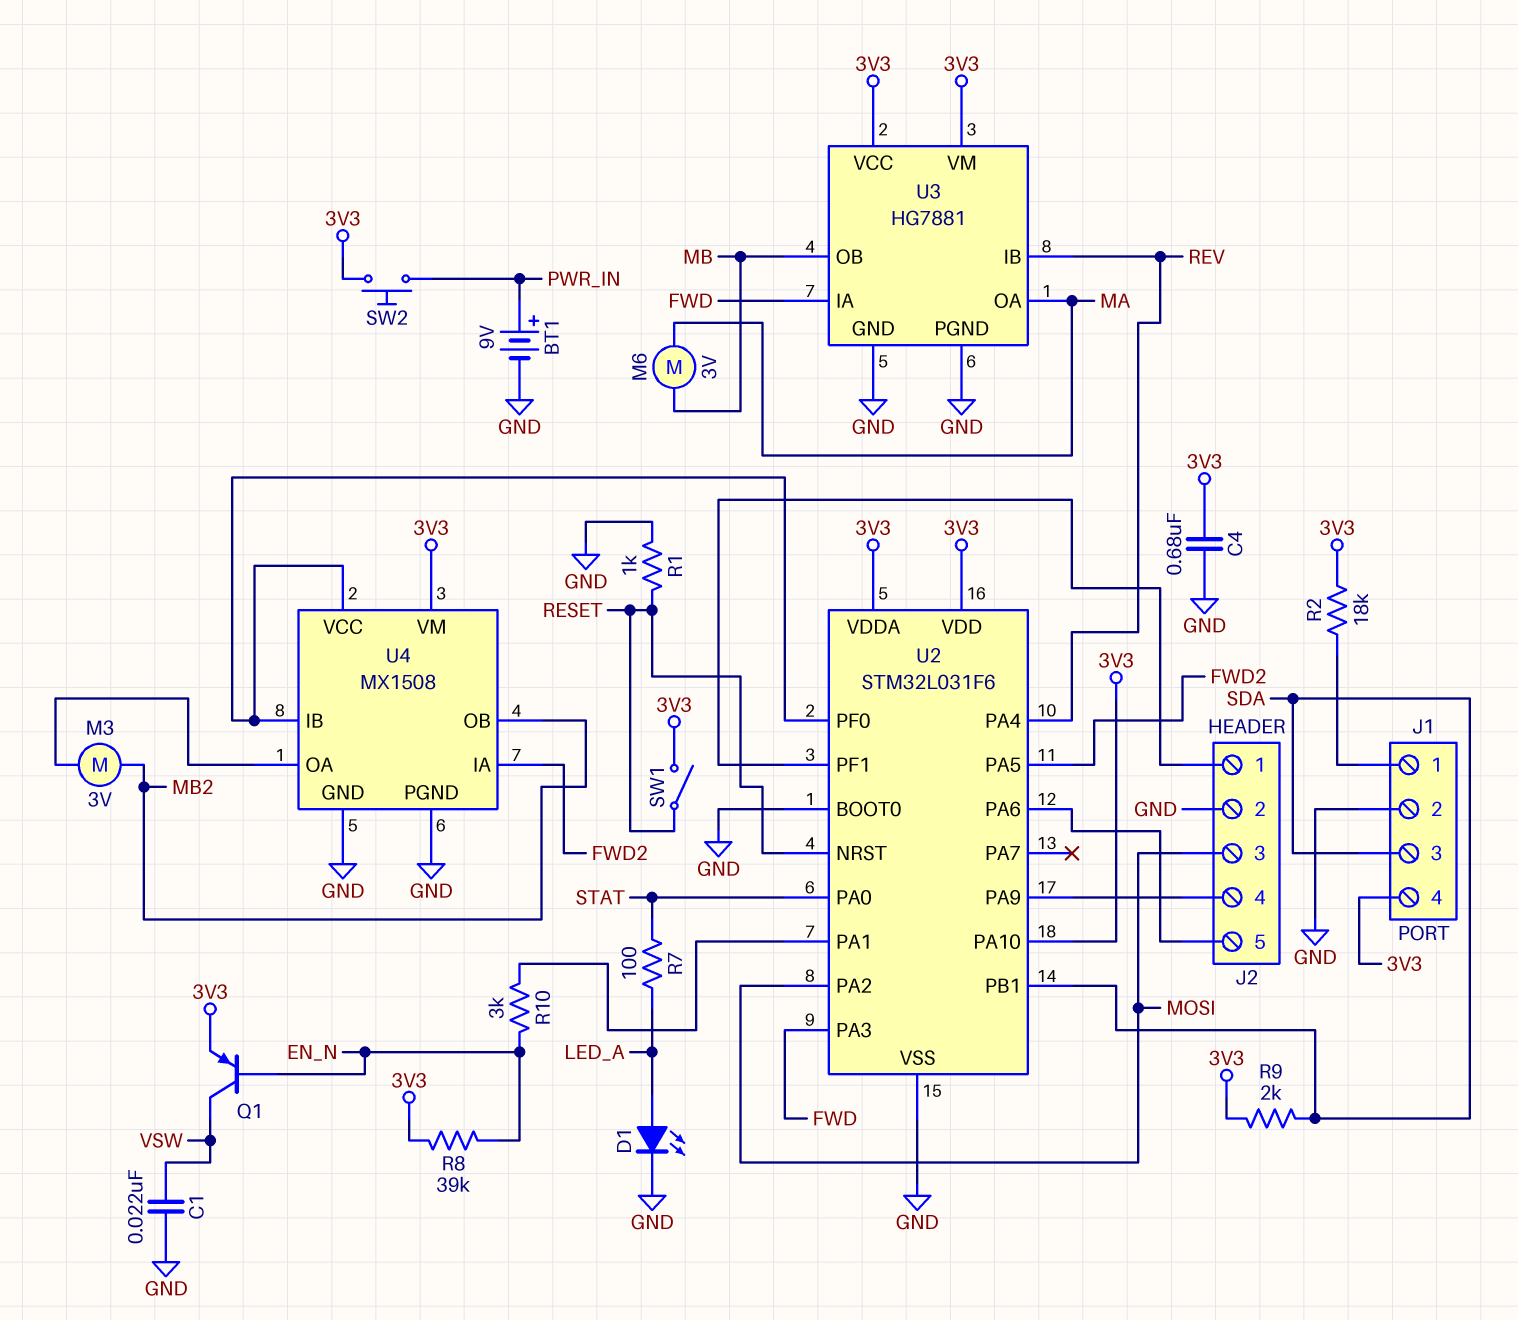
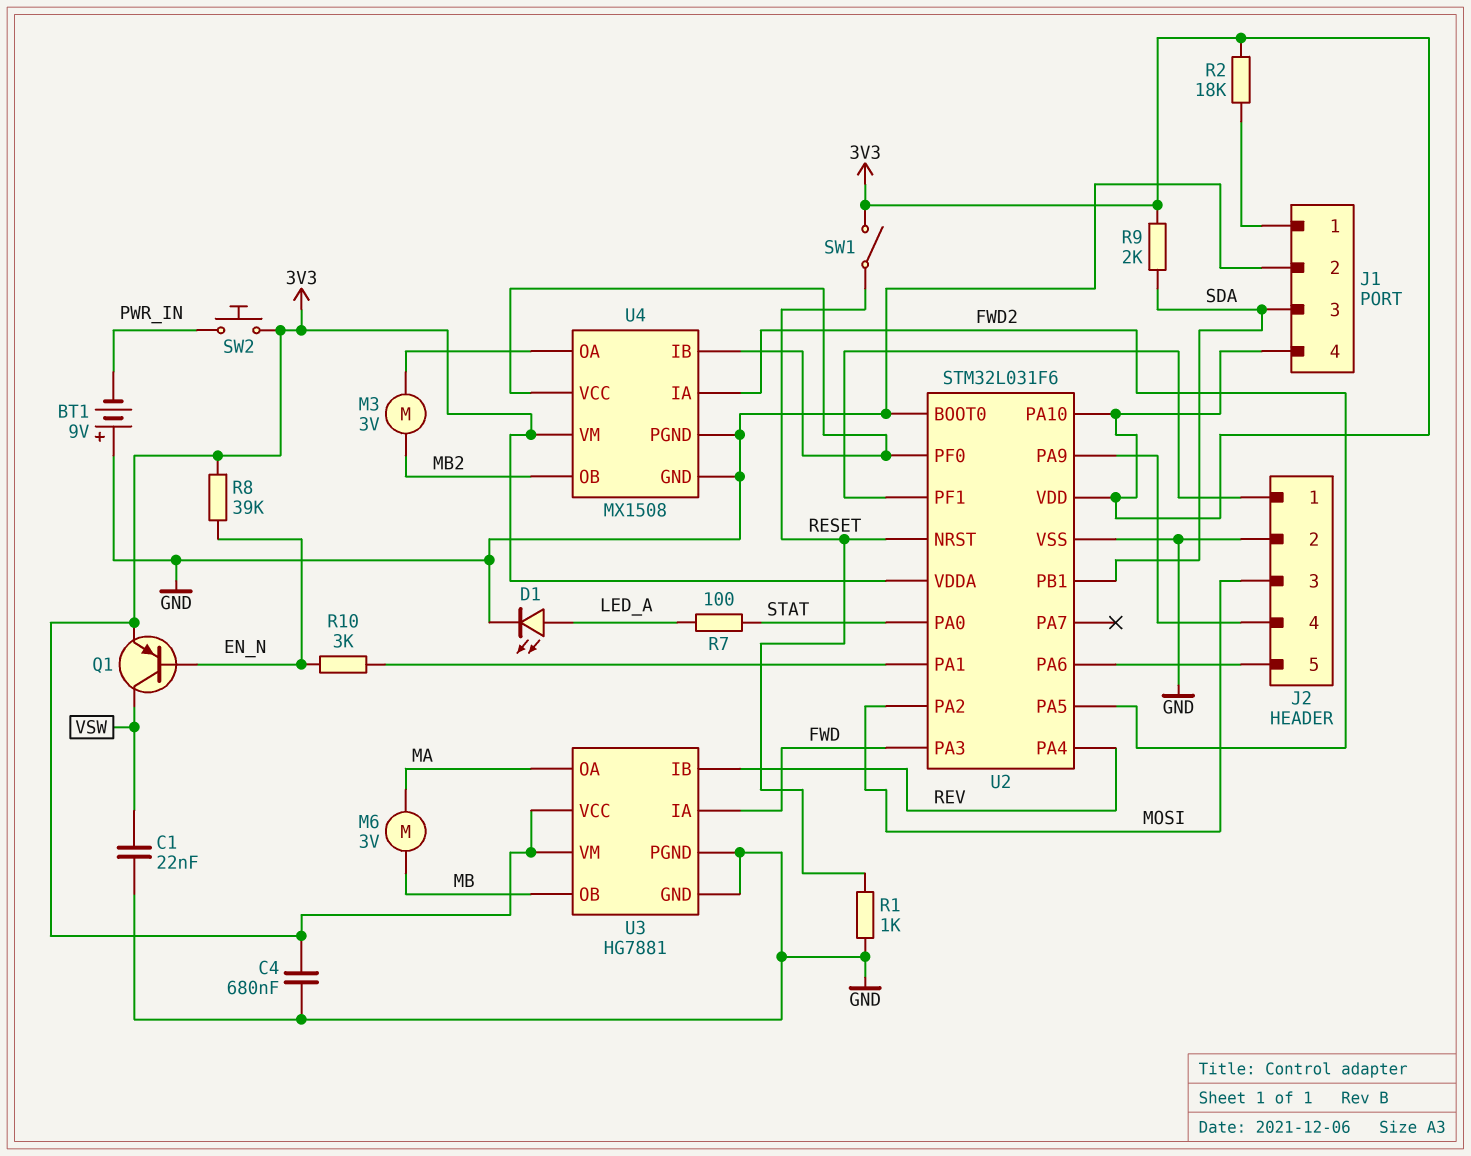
BT1: 9V (plus PWR_IN, minus GND) -> 9V (plus GND, minus PWR_IN)

